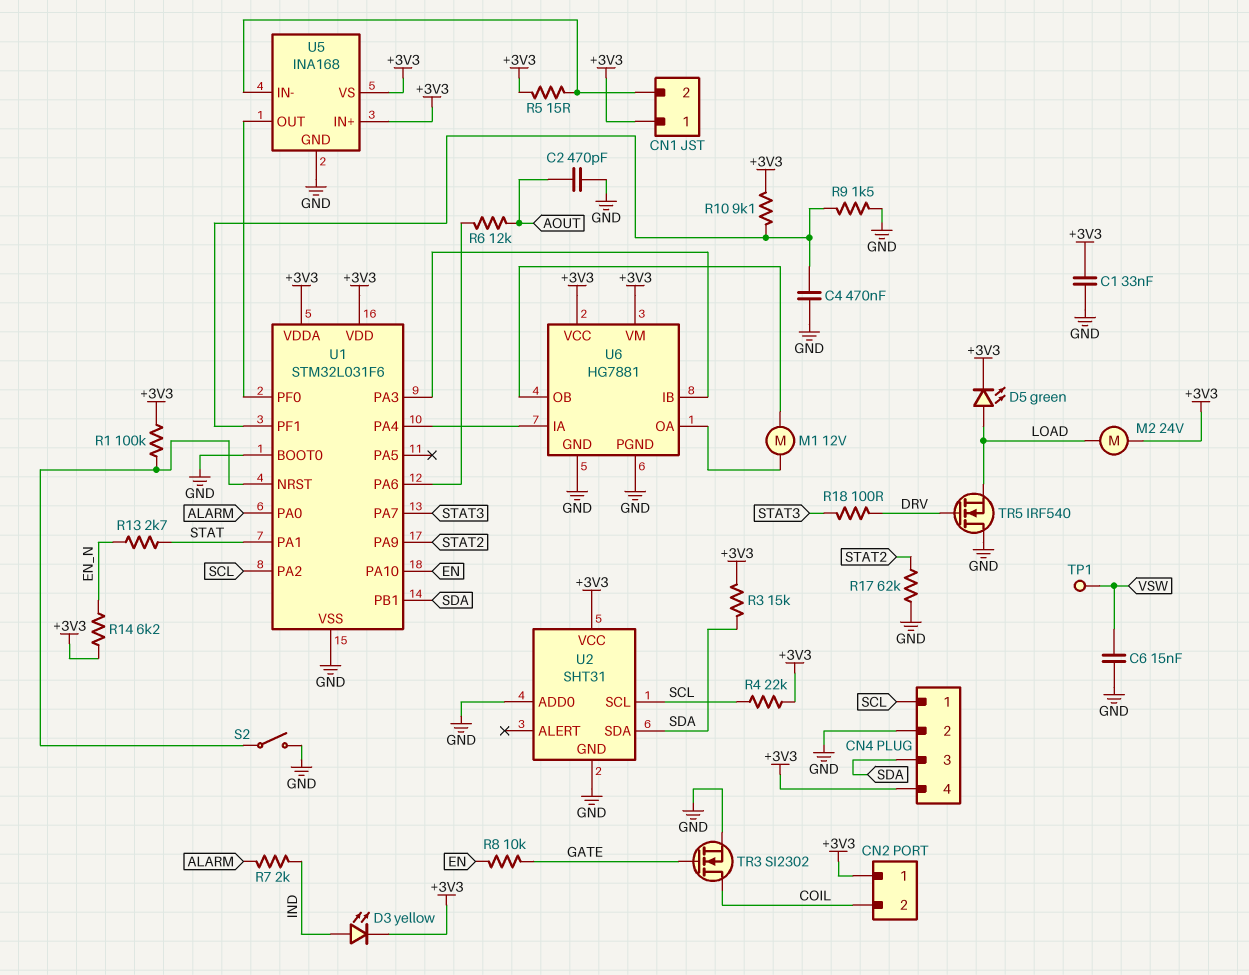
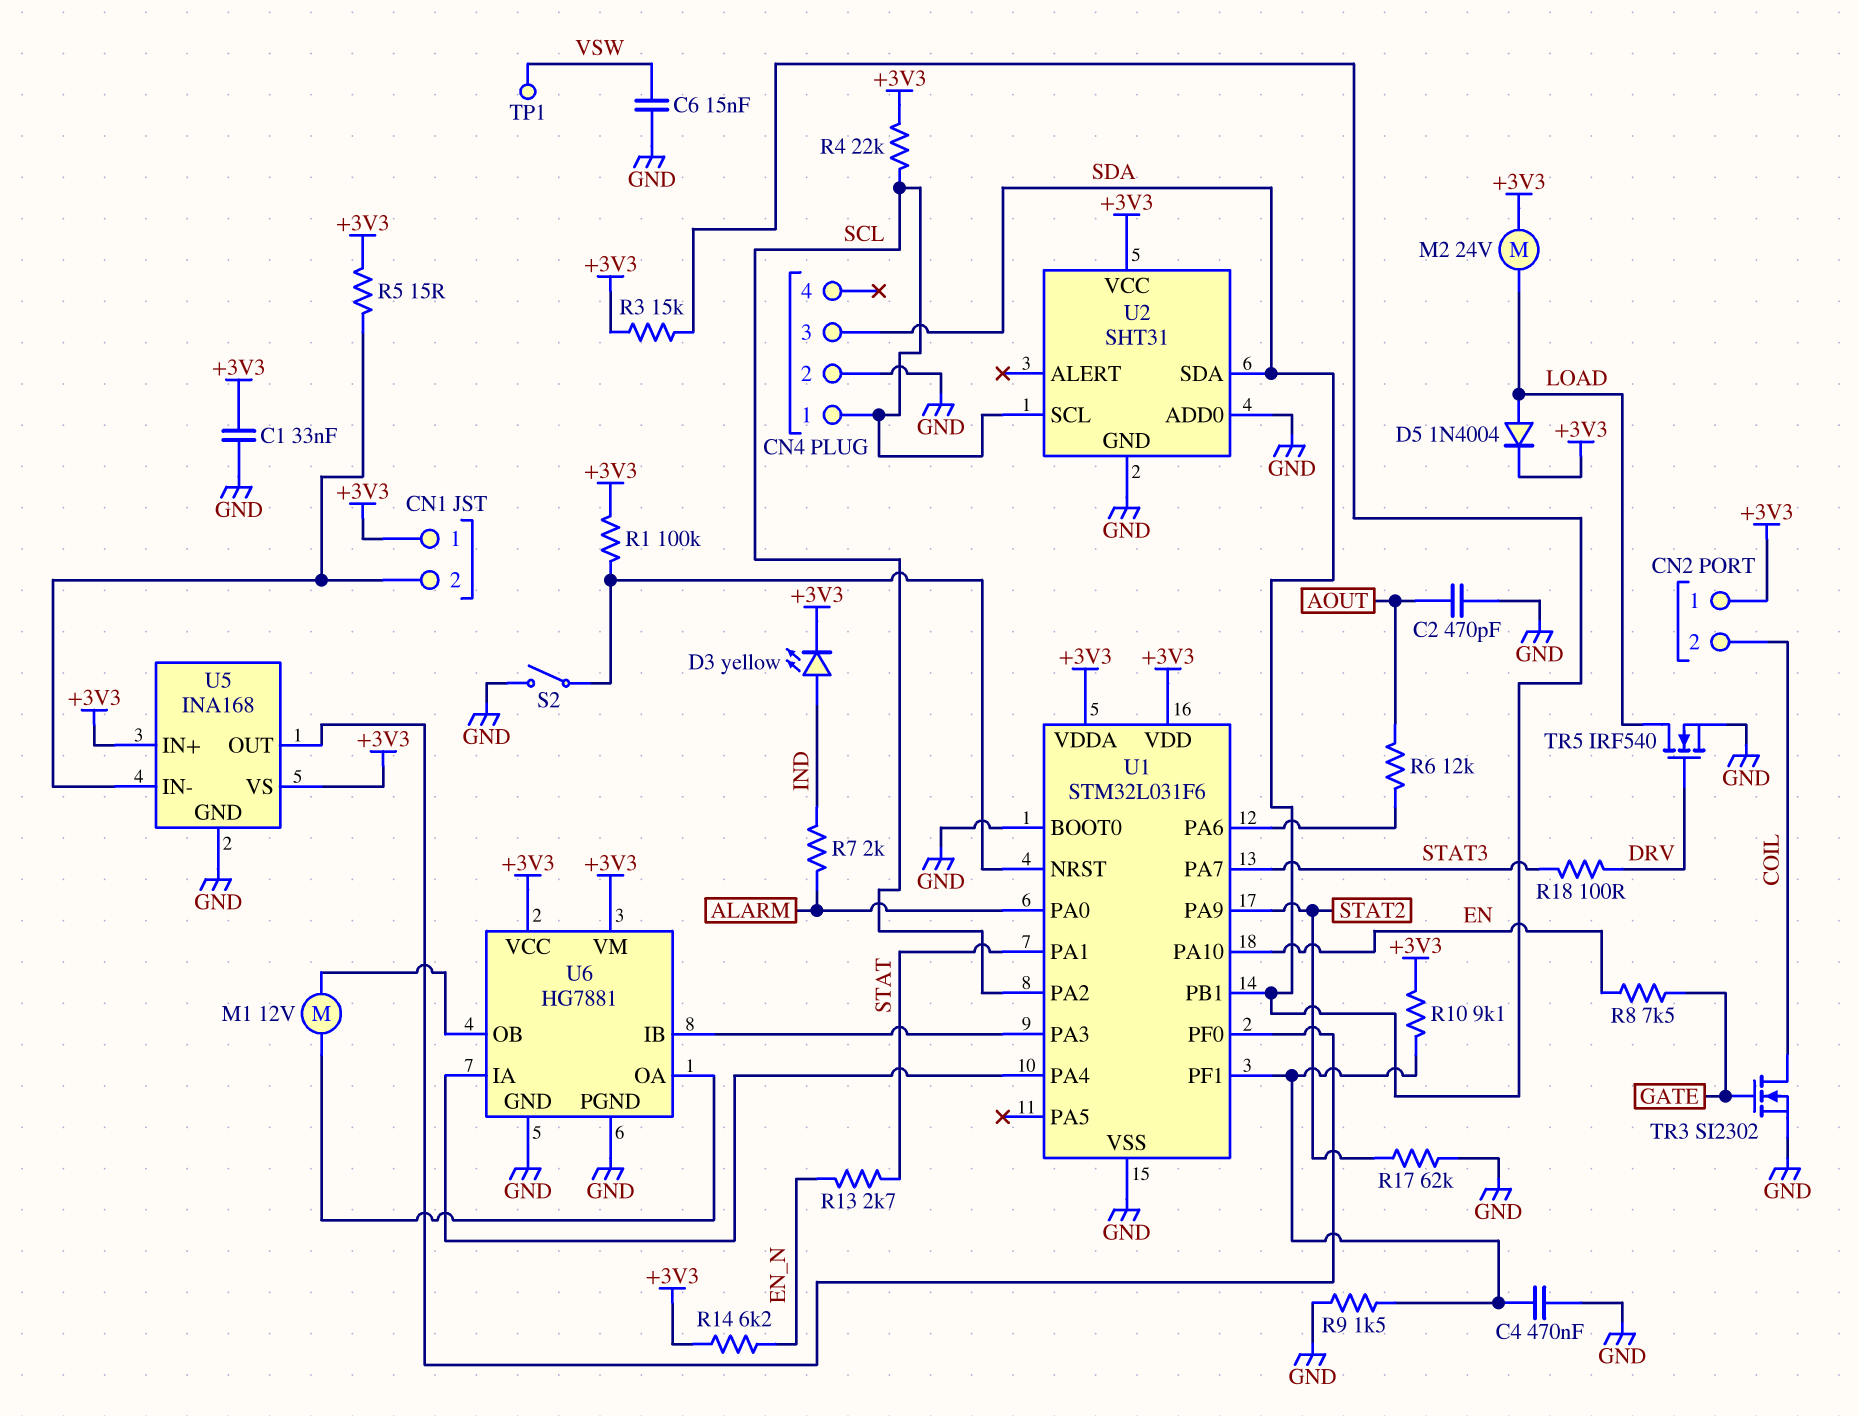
CN4 pin 4: +3V3 -> none
D5: LED green (A LOAD, K +3V3) -> diode 1N4004 (A LOAD, K +3V3)
R8: 10k (EN, GATE) -> 7.5k (EN, GATE)
TR5: NMOS IRF540 (G DRV, D GND, S LOAD) -> NMOS IRF540 (G DRV, D LOAD, S GND)

